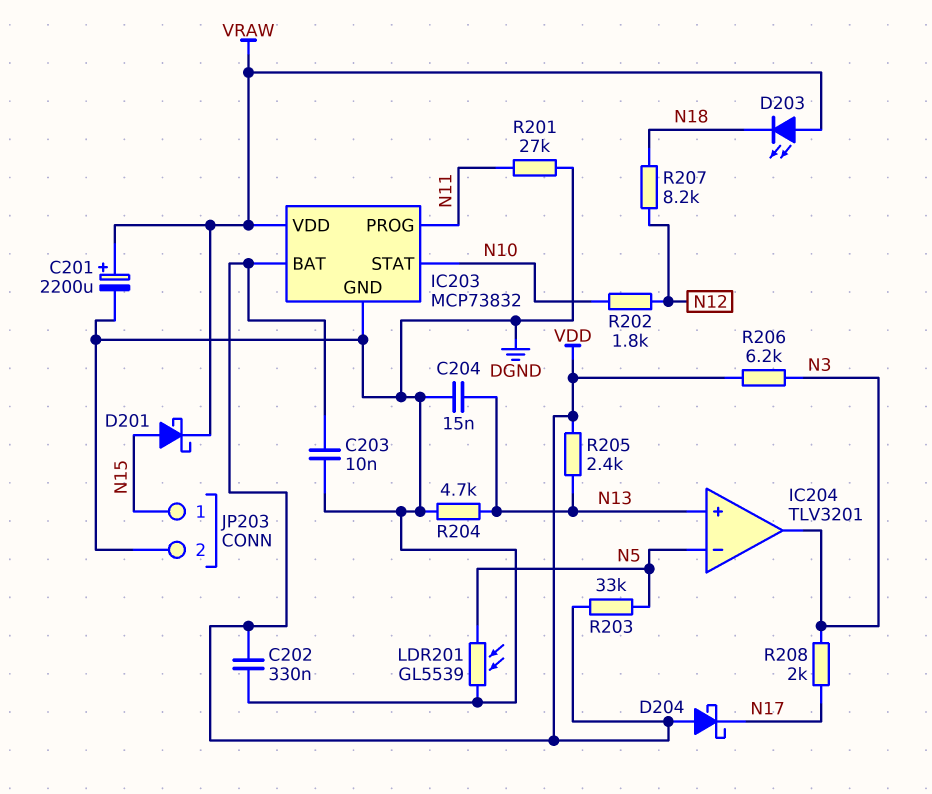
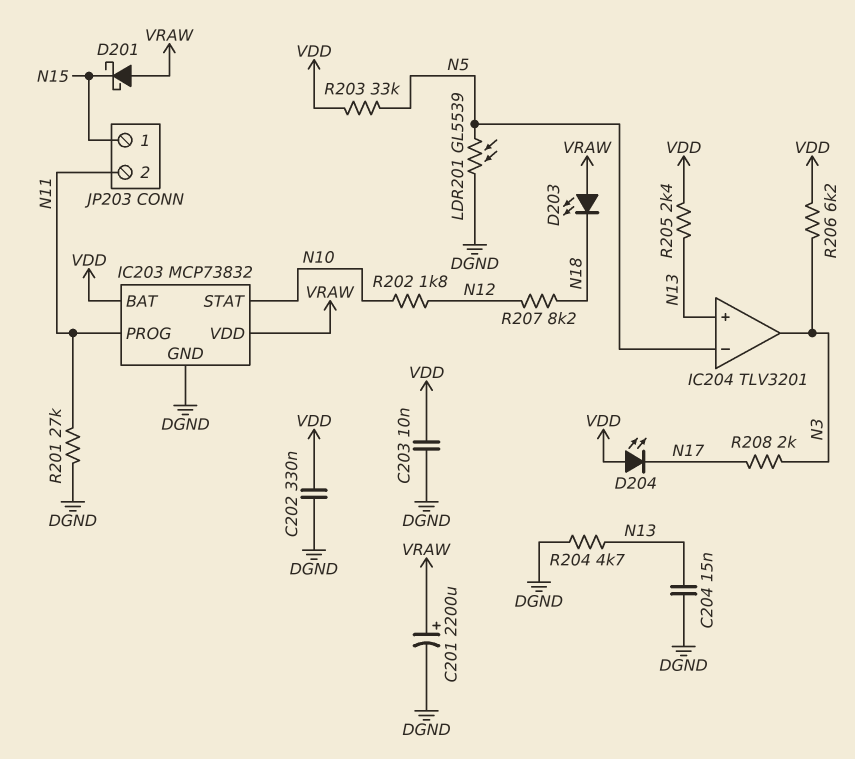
D201: schottky (A N15, K VRAW) -> schottky (A VRAW, K N15)
D204: schottky (A VDD, K N17) -> LED (A VDD, K N17)
JP203 pin 2: DGND -> N11

